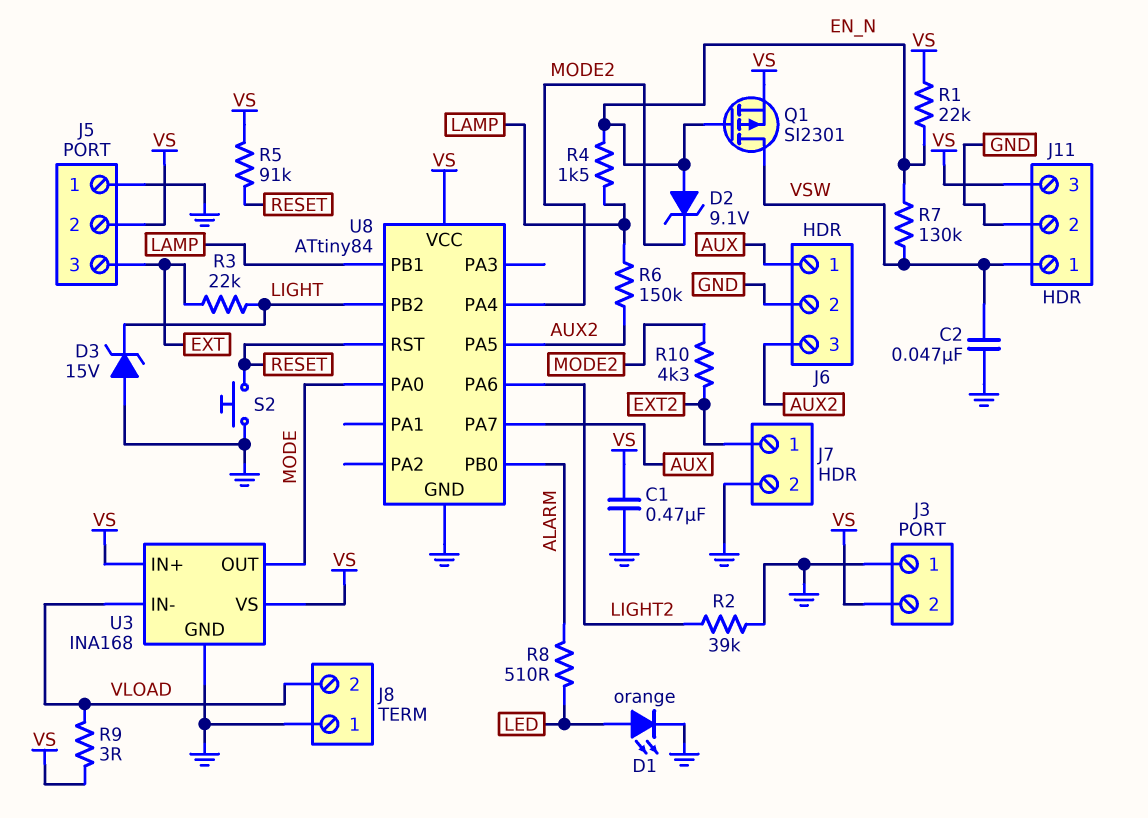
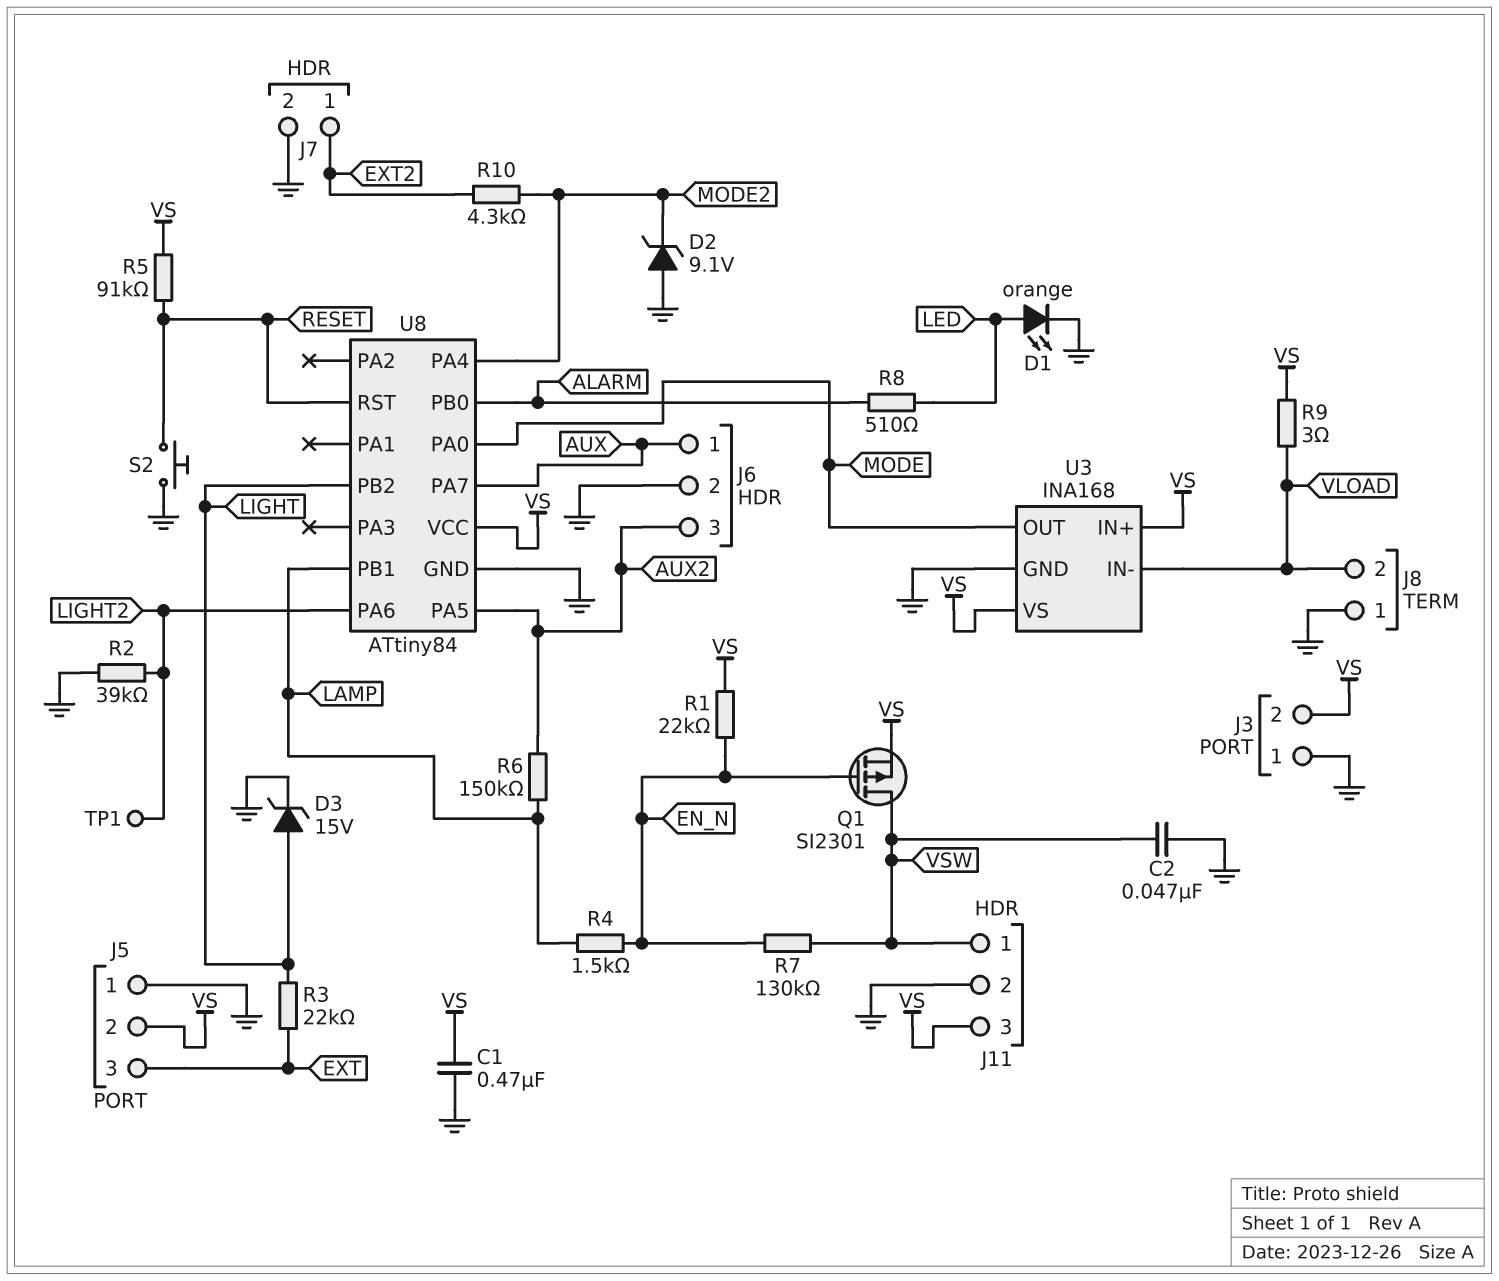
D2: zener 9.1V (A EN_N, K MODE2) -> zener 9.1V (A GND, K MODE2)
D3: zener 15V (A GND, K LIGHT) -> zener 15V (A LIGHT, K GND)
TP1: none -> test point (LIGHT2)

